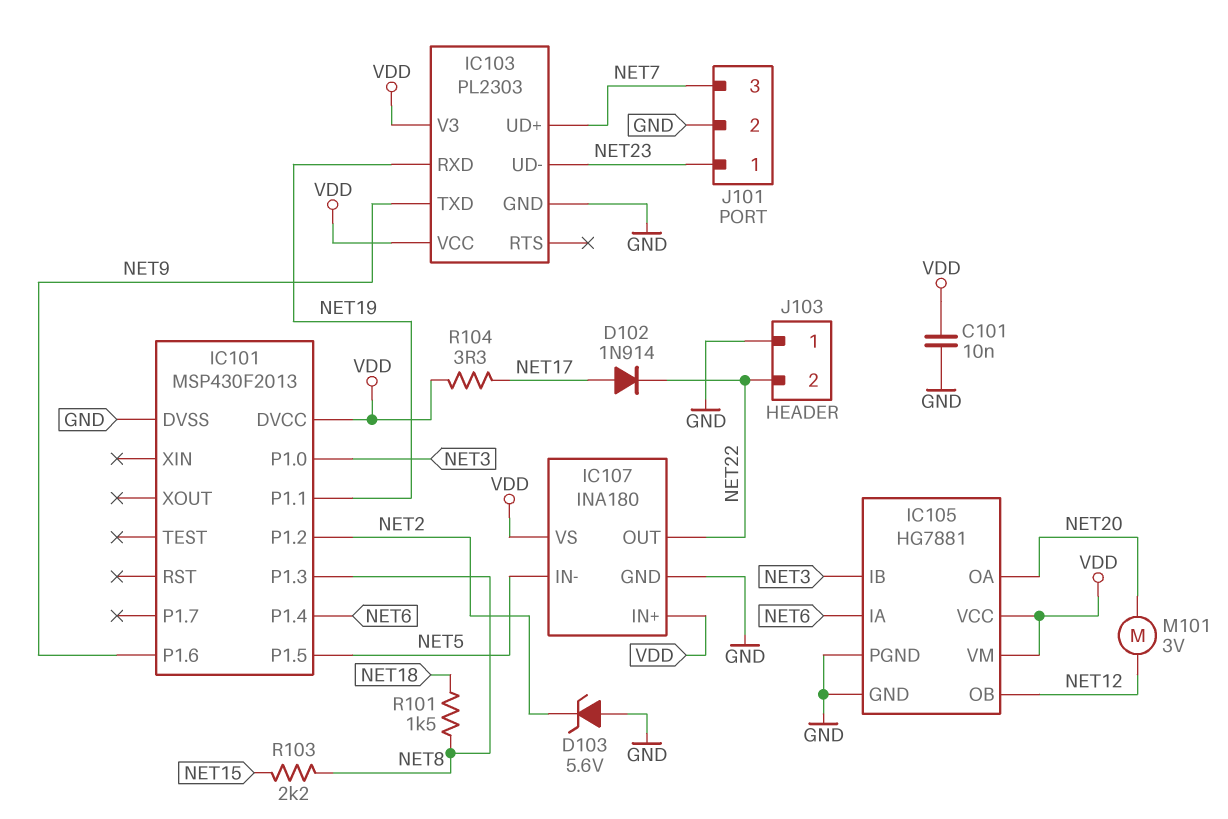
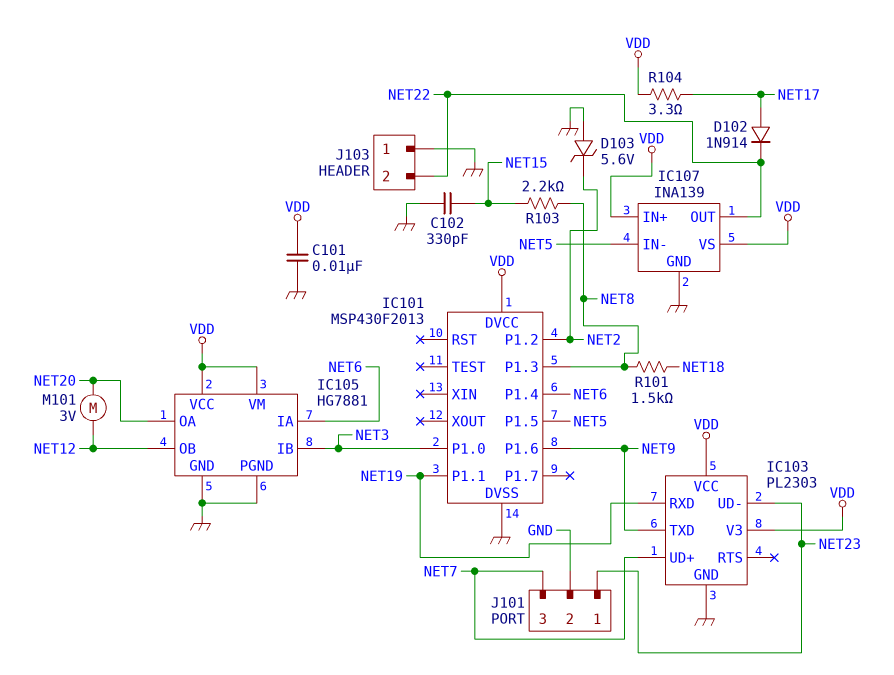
C102: none -> 330pF (GND, NET15)
IC107: INA180 -> INA139

